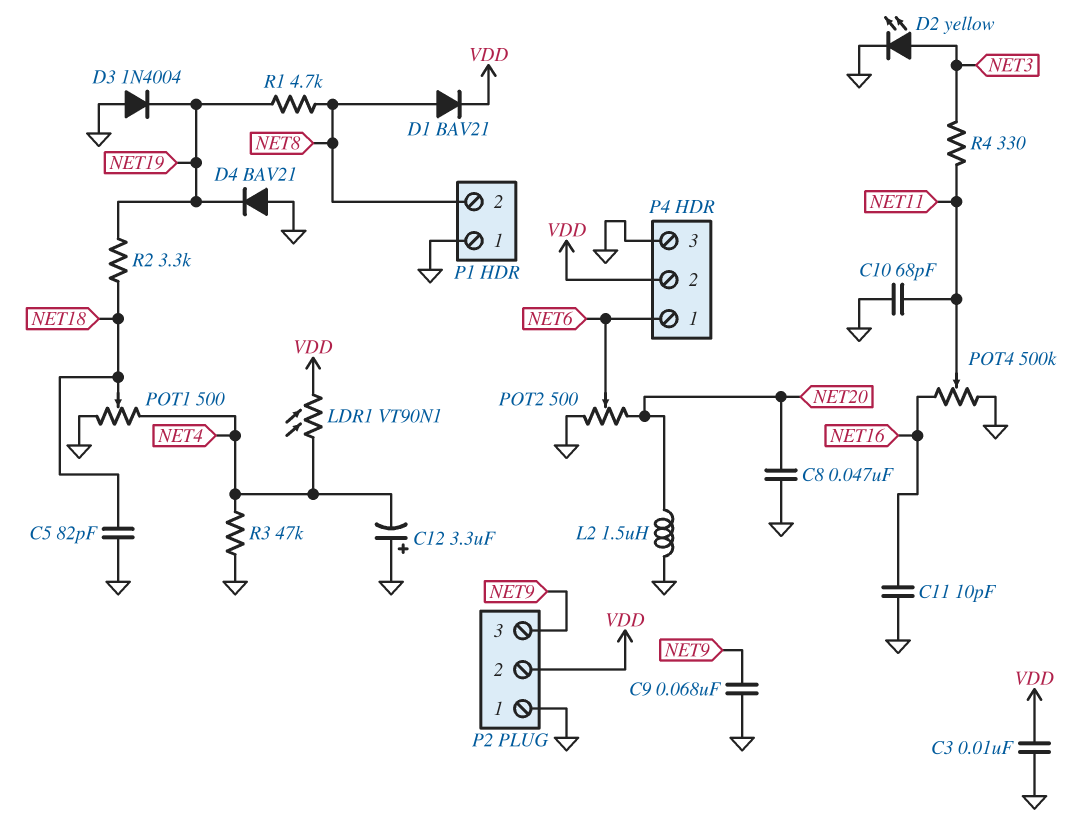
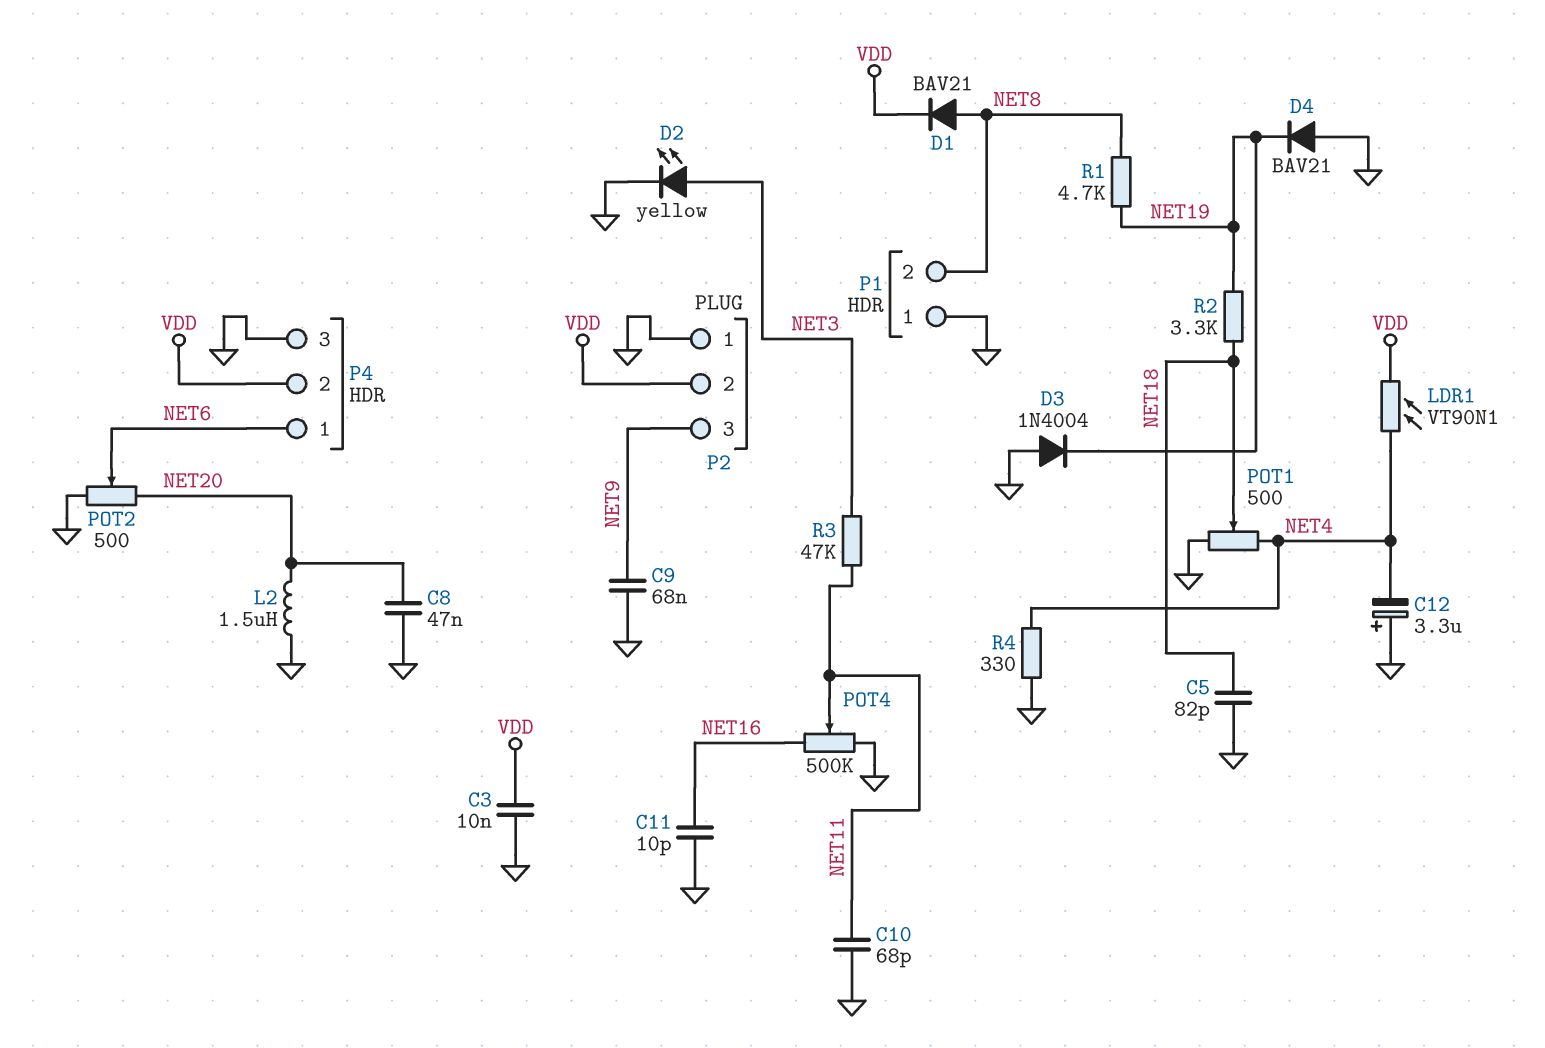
R3: 47k (GND, NET4) -> 47k (NET3, NET11)
R4: 330 (NET3, NET11) -> 330 (GND, NET4)

